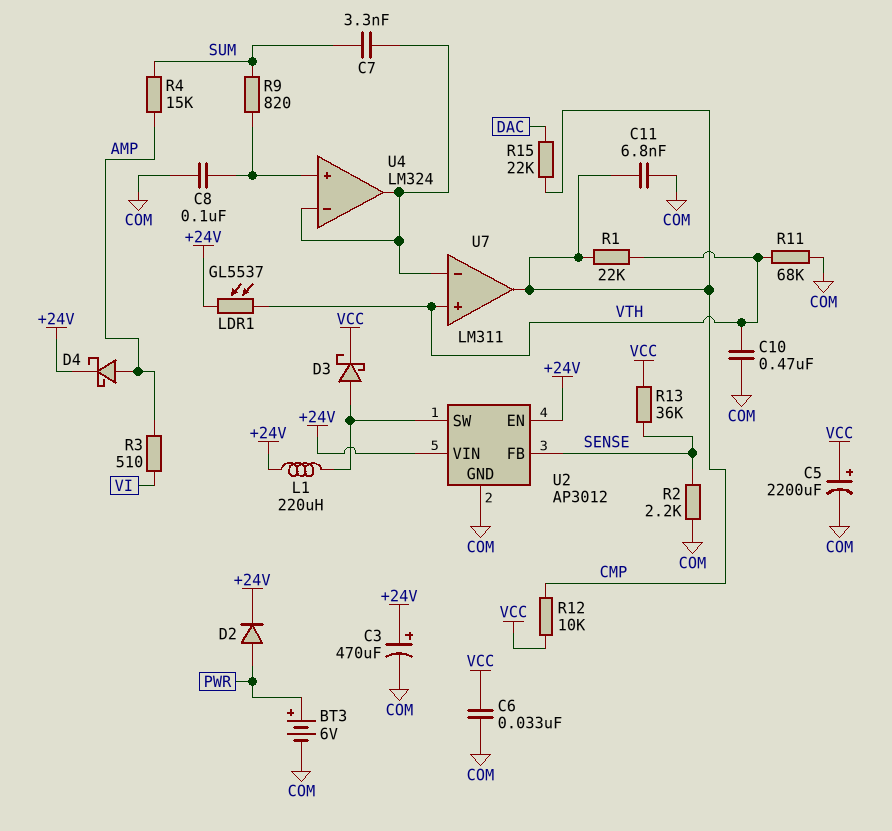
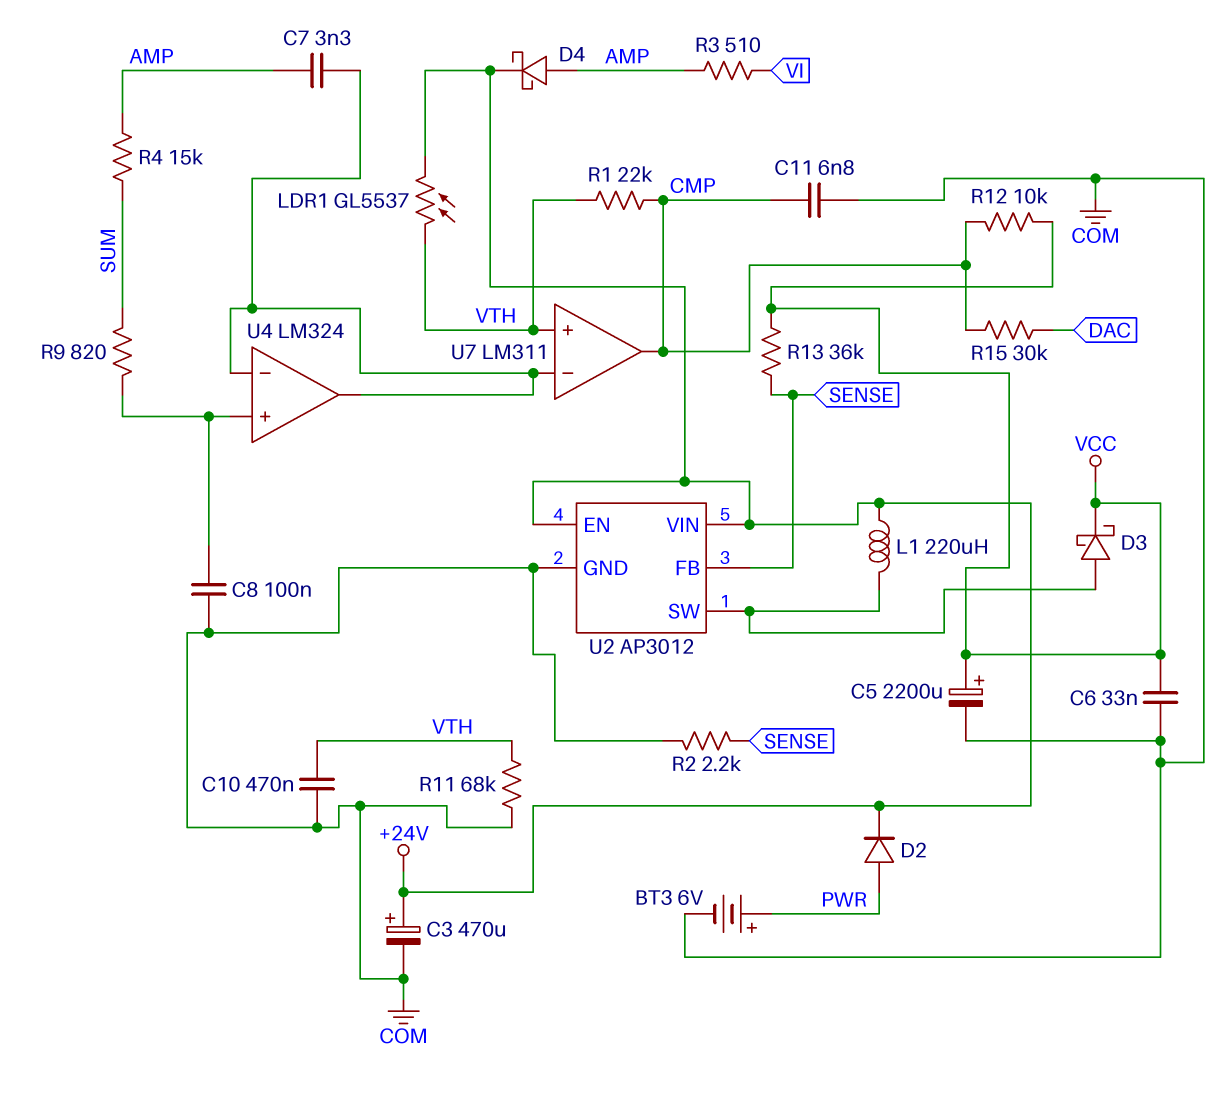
C7: 3.3nF (SUM, U4/in-) -> 3.3nF (AMP, U4/in-)
R15: 22k (CMP, DAC) -> 30k (CMP, DAC)

